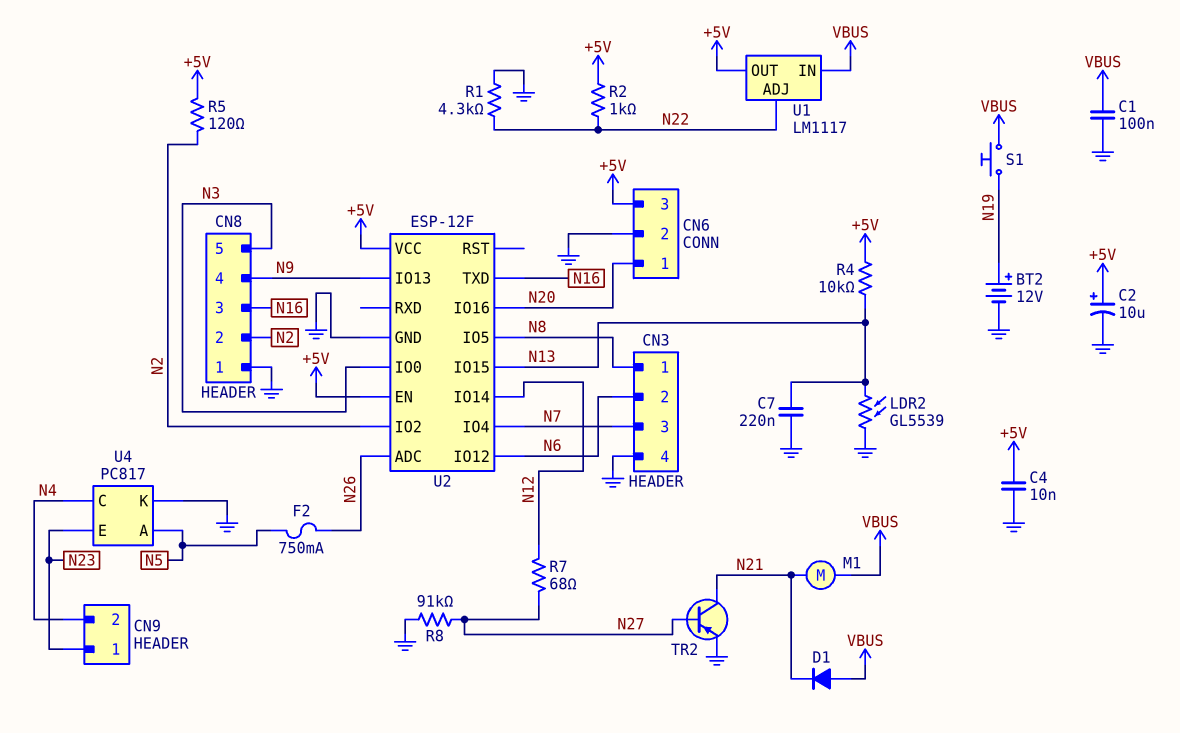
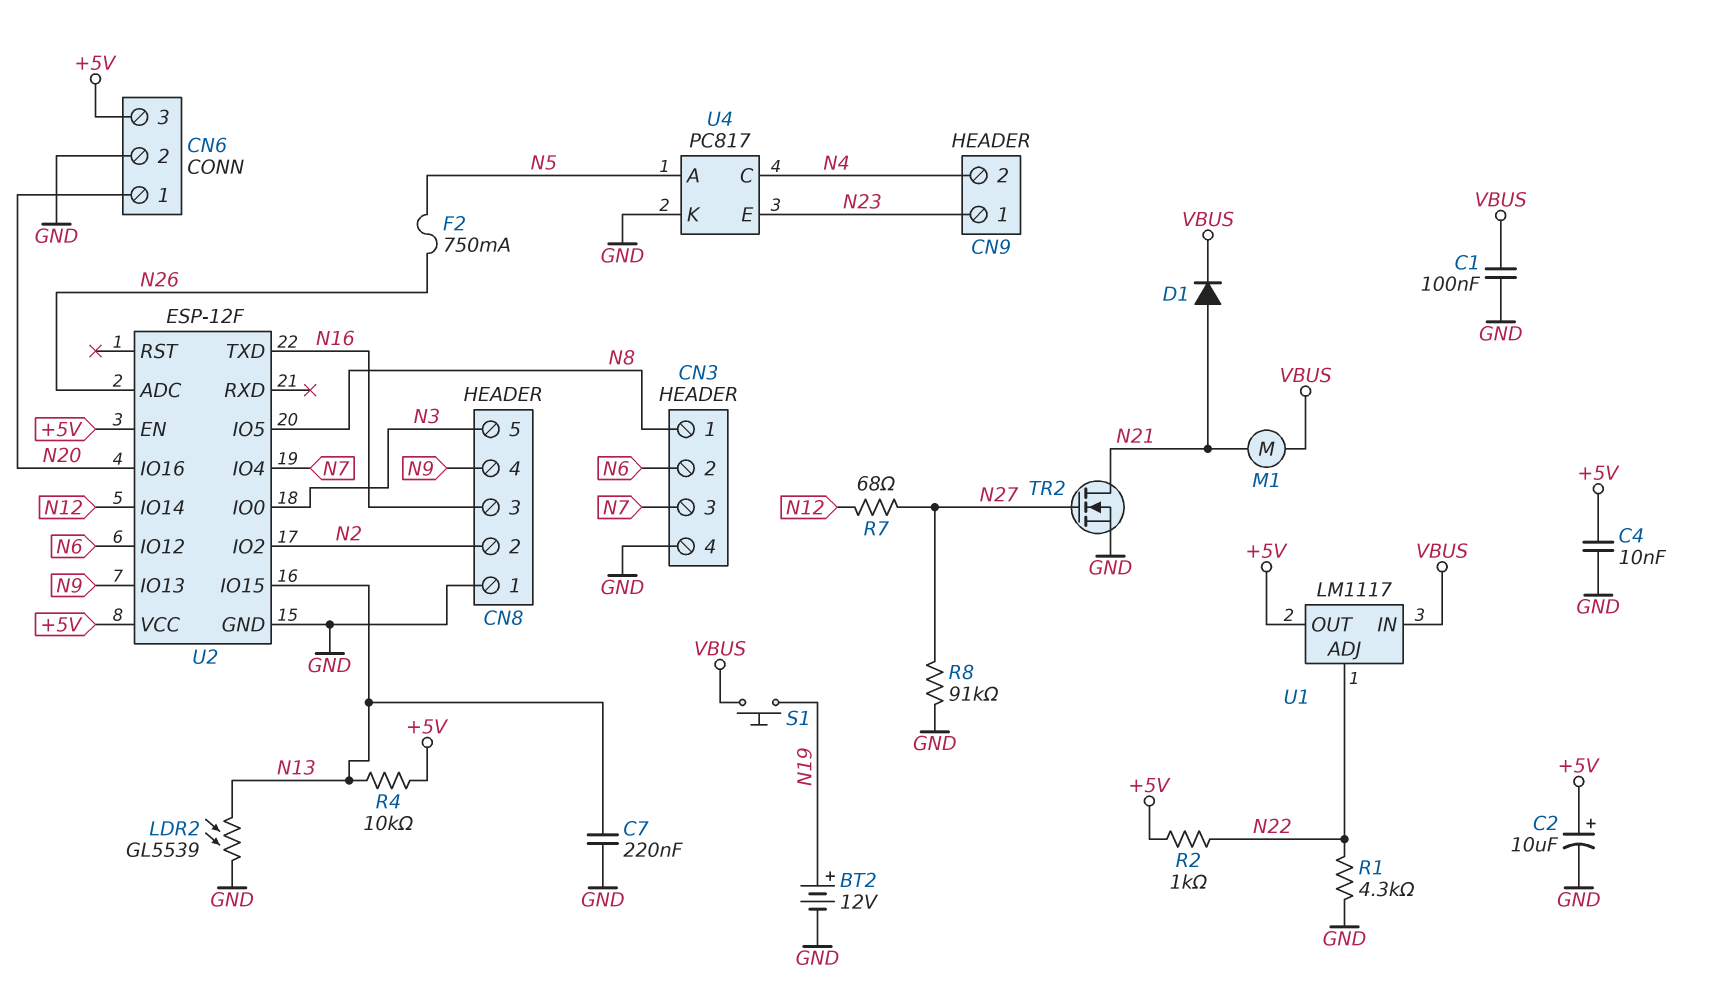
D1: diode (A VBUS, K N21) -> diode (A N21, K VBUS)
R5: 120 (+5V, N2) -> none
TR2: PNP (B N27, C N21, E GND) -> NMOS (G N27, D N21, S GND)

